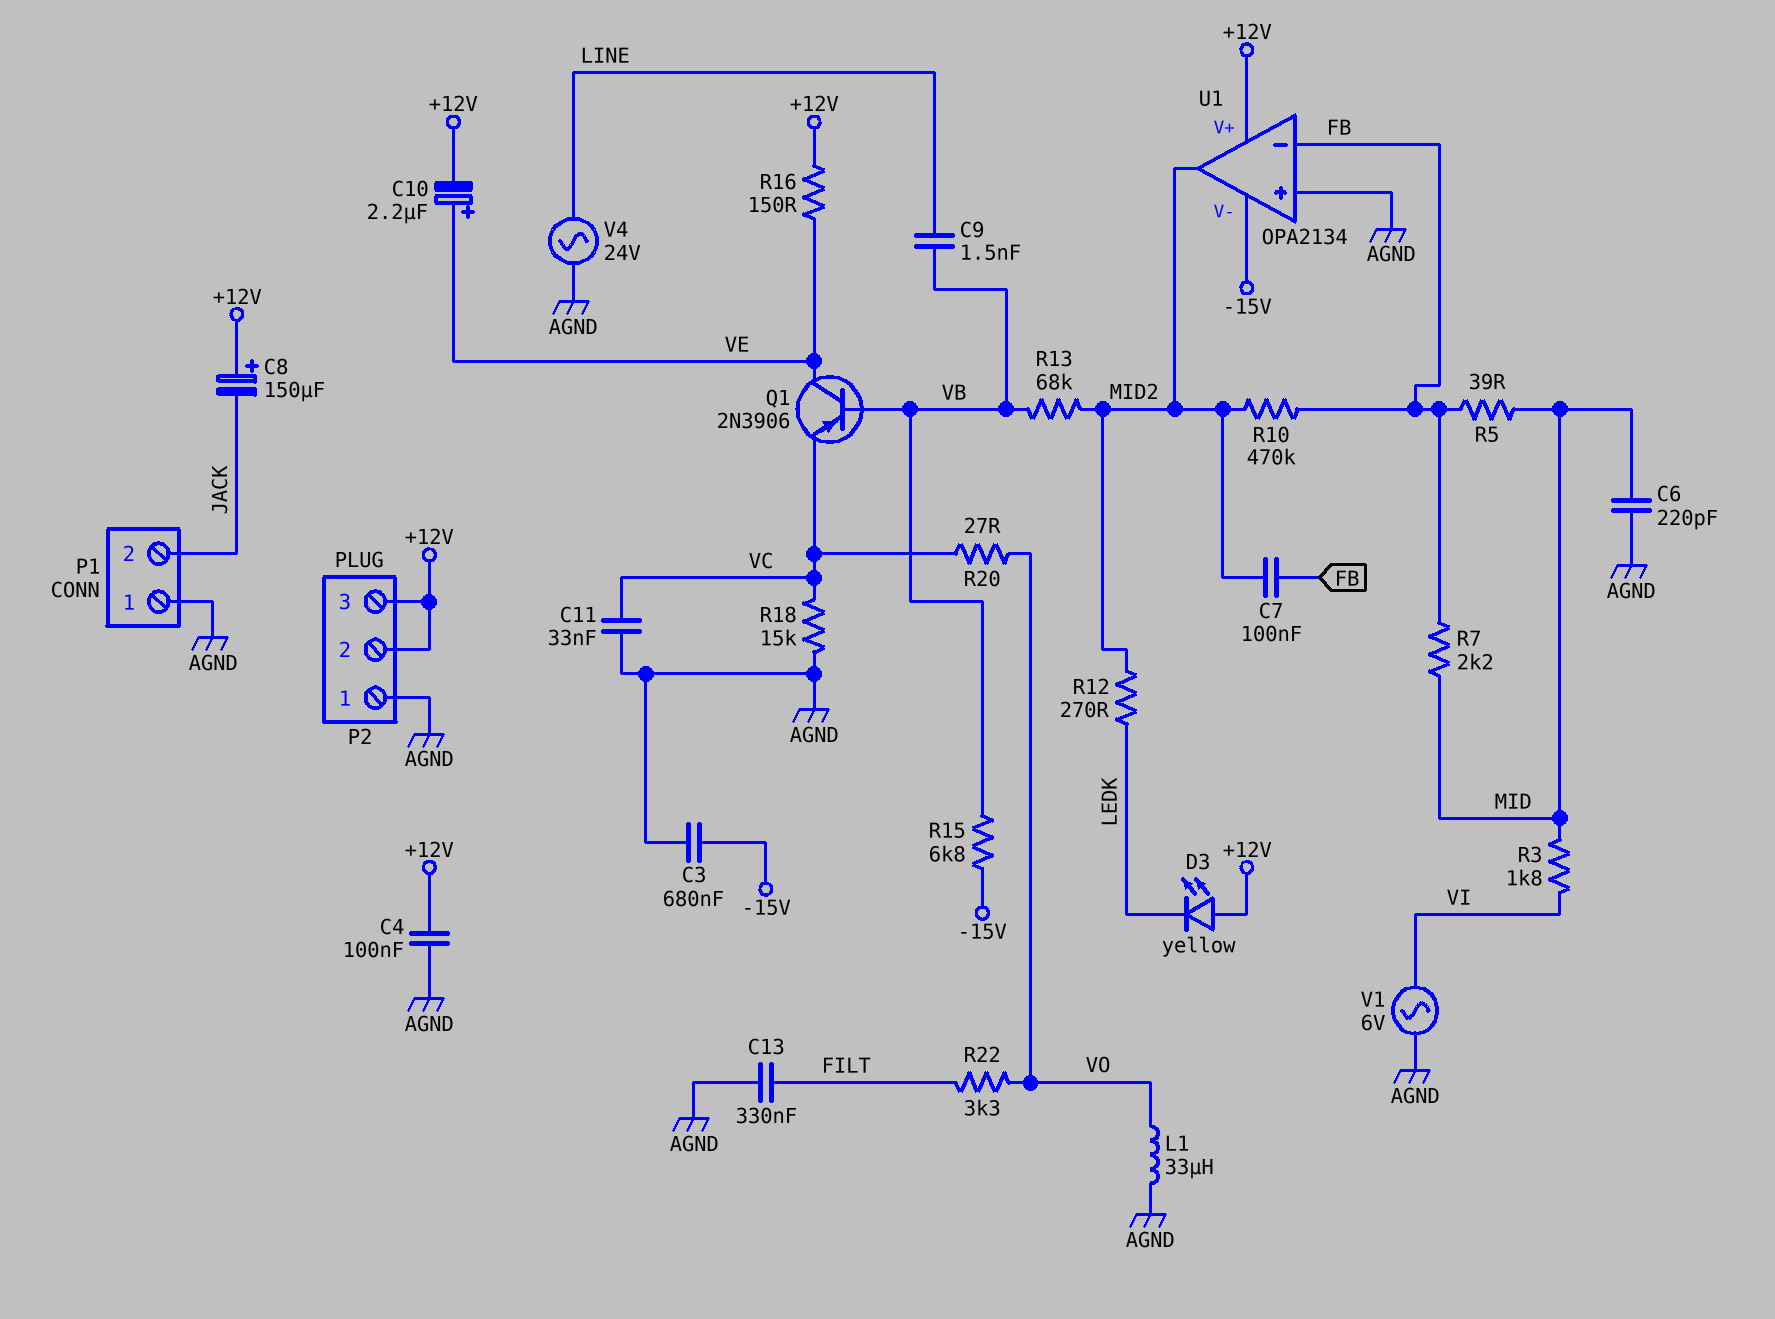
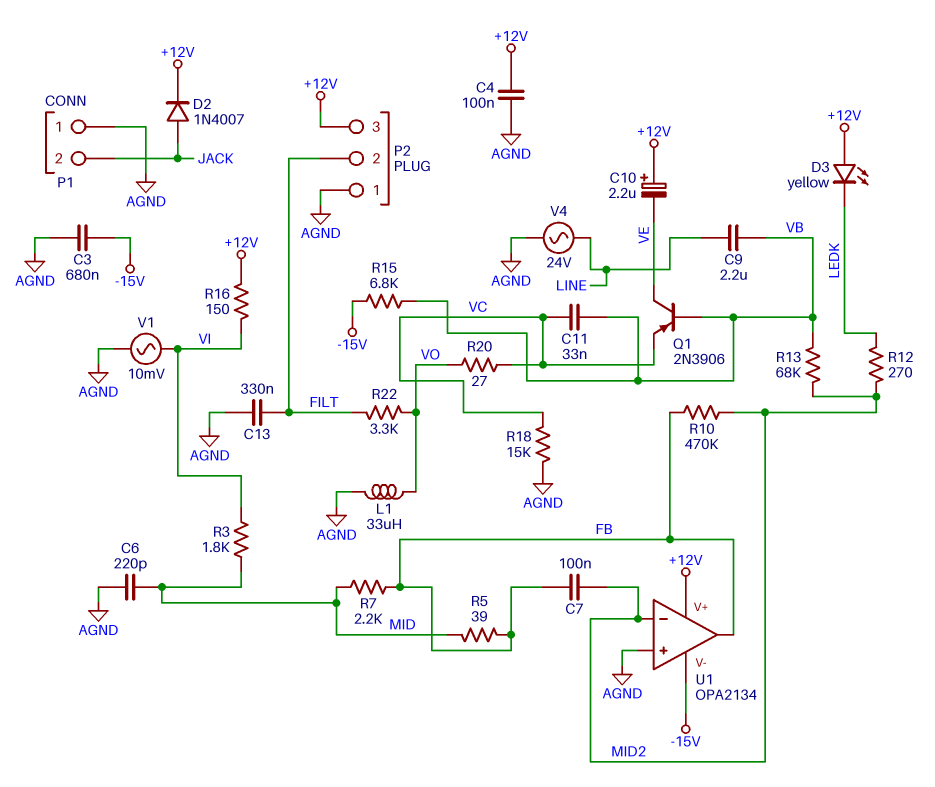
C8: 150uF (plus +12V, minus JACK) -> none
C9: 1.5nF (LINE, VB) -> 2.2uF (LINE, VB)
C10: 2.2uF (plus VE, minus +12V) -> 2.2uF (plus +12V, minus VE)
C11: 33nF (AGND, VC) -> 33nF (VB, VC)
D2: none -> diode 1N4007 (A JACK, K +12V)
P2 pin 2: +12V -> FILT
R16: 150 (+12V, VE) -> 150 (+12V, VI)
U1 pin in-: FB -> MID2
U1 pin out: MID2 -> FB
V1: AC 6V (AGND, VI) -> AC 10mV (AGND, VI)

